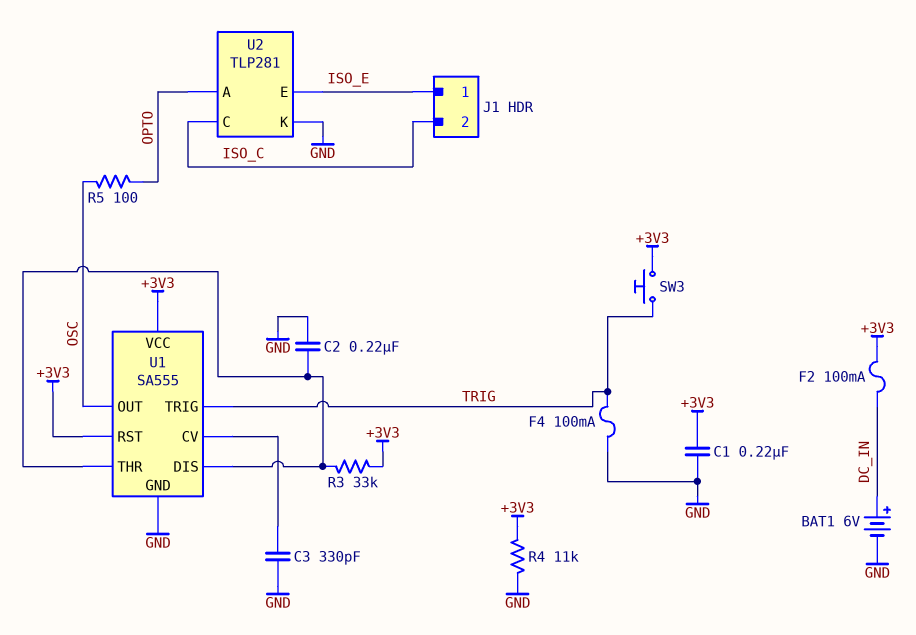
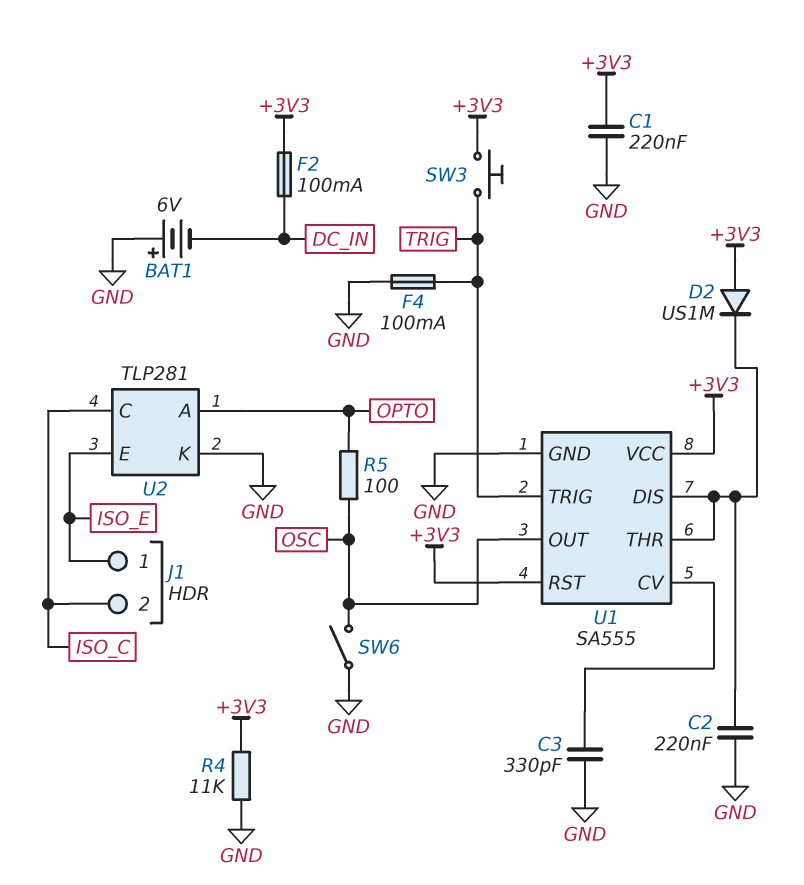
BAT1: 6V (plus DC_IN, minus GND) -> 6V (plus GND, minus DC_IN)
D2: none -> diode US1M (A +3V3, K U1/DIS)
R3: 33k (+3V3, U1/DIS) -> none
SW6: none -> switch (GND, OSC)

